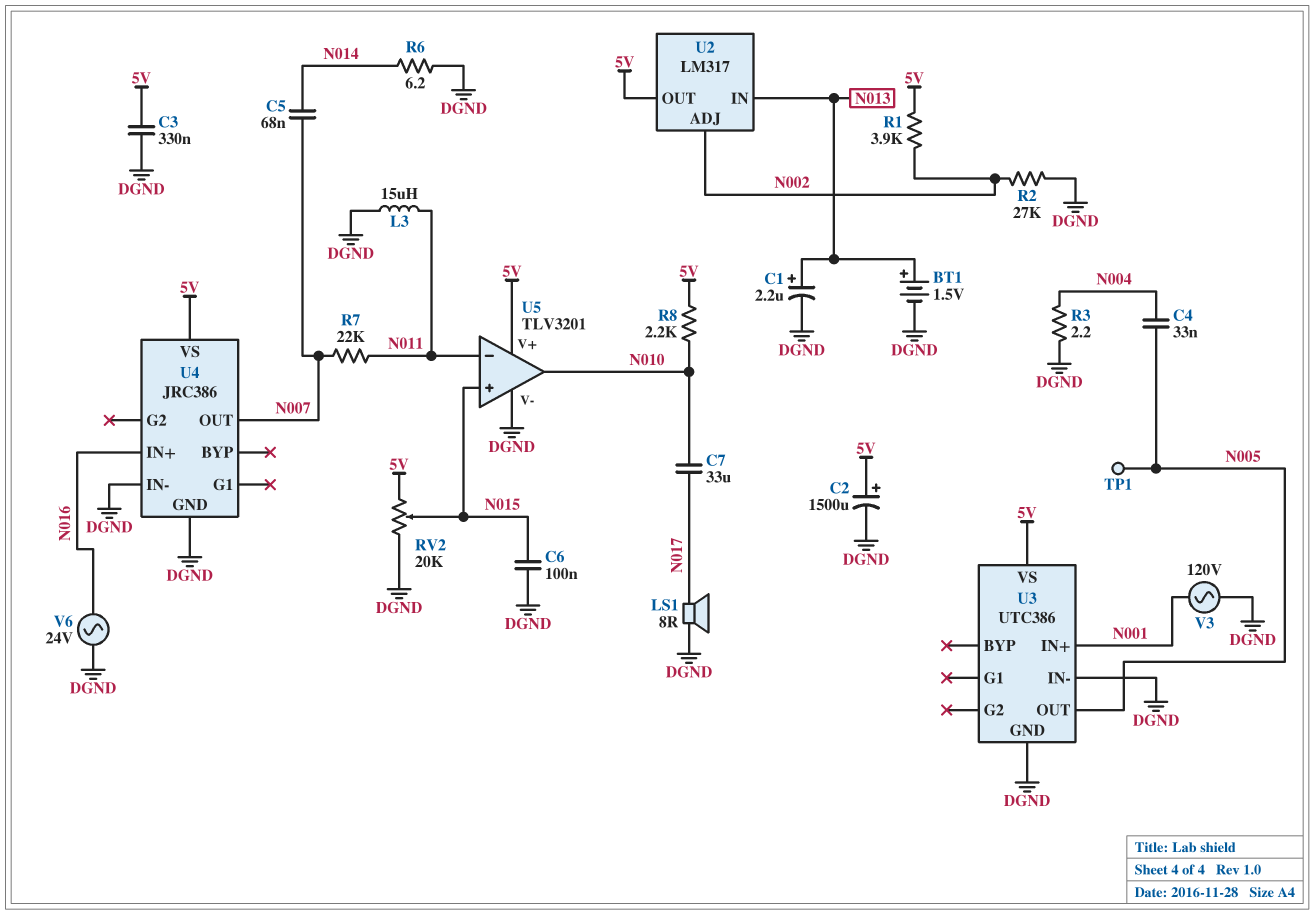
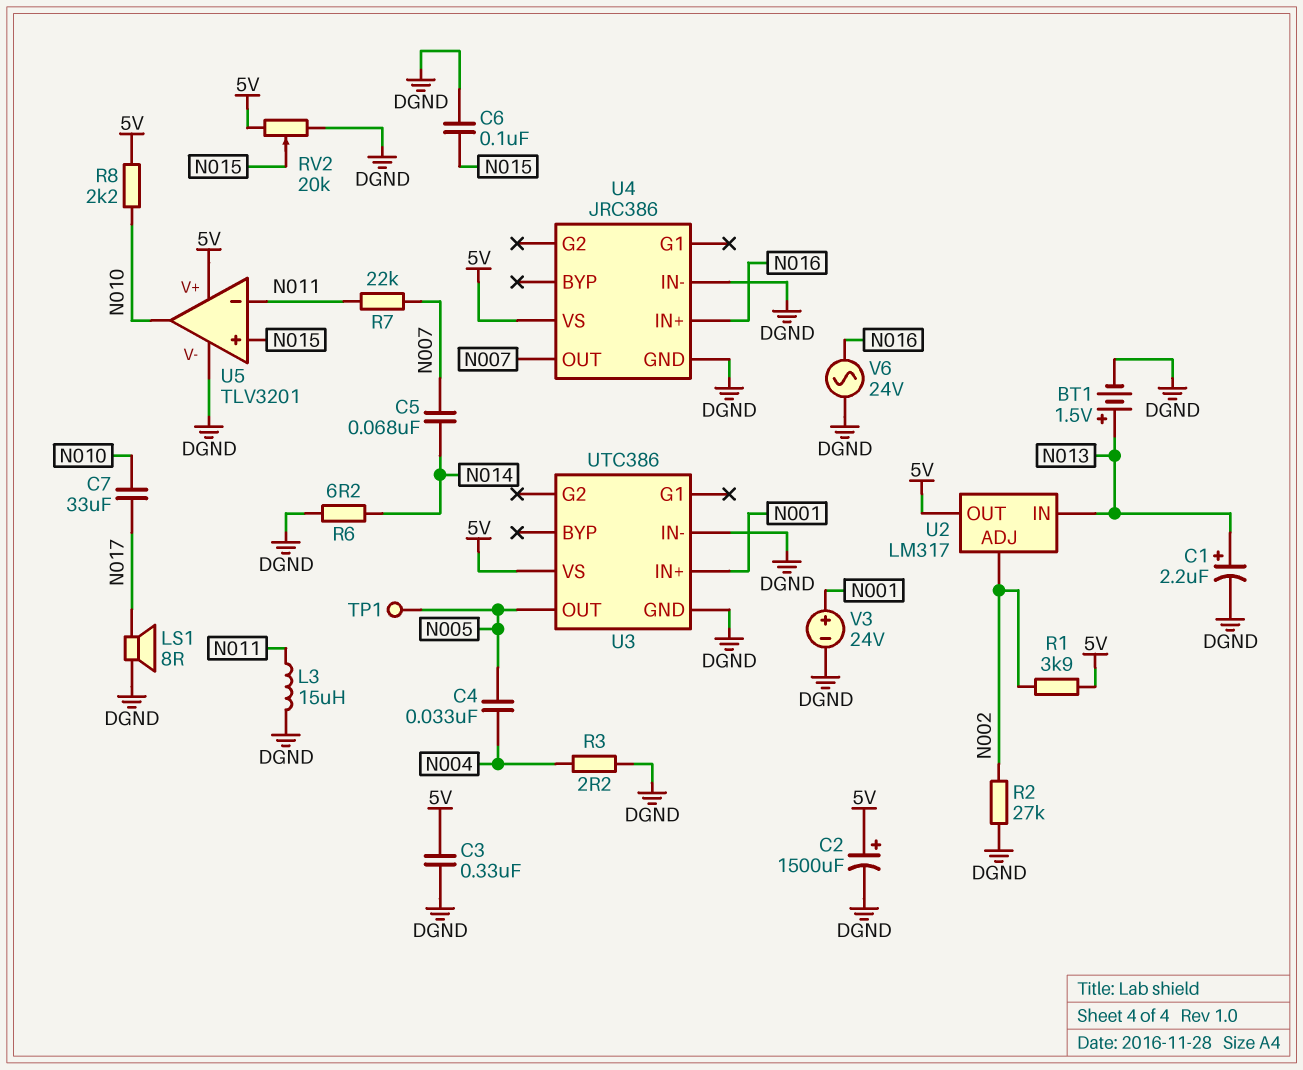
V3: AC 120V (DGND, N001) -> 24V (plus N001, minus DGND)

